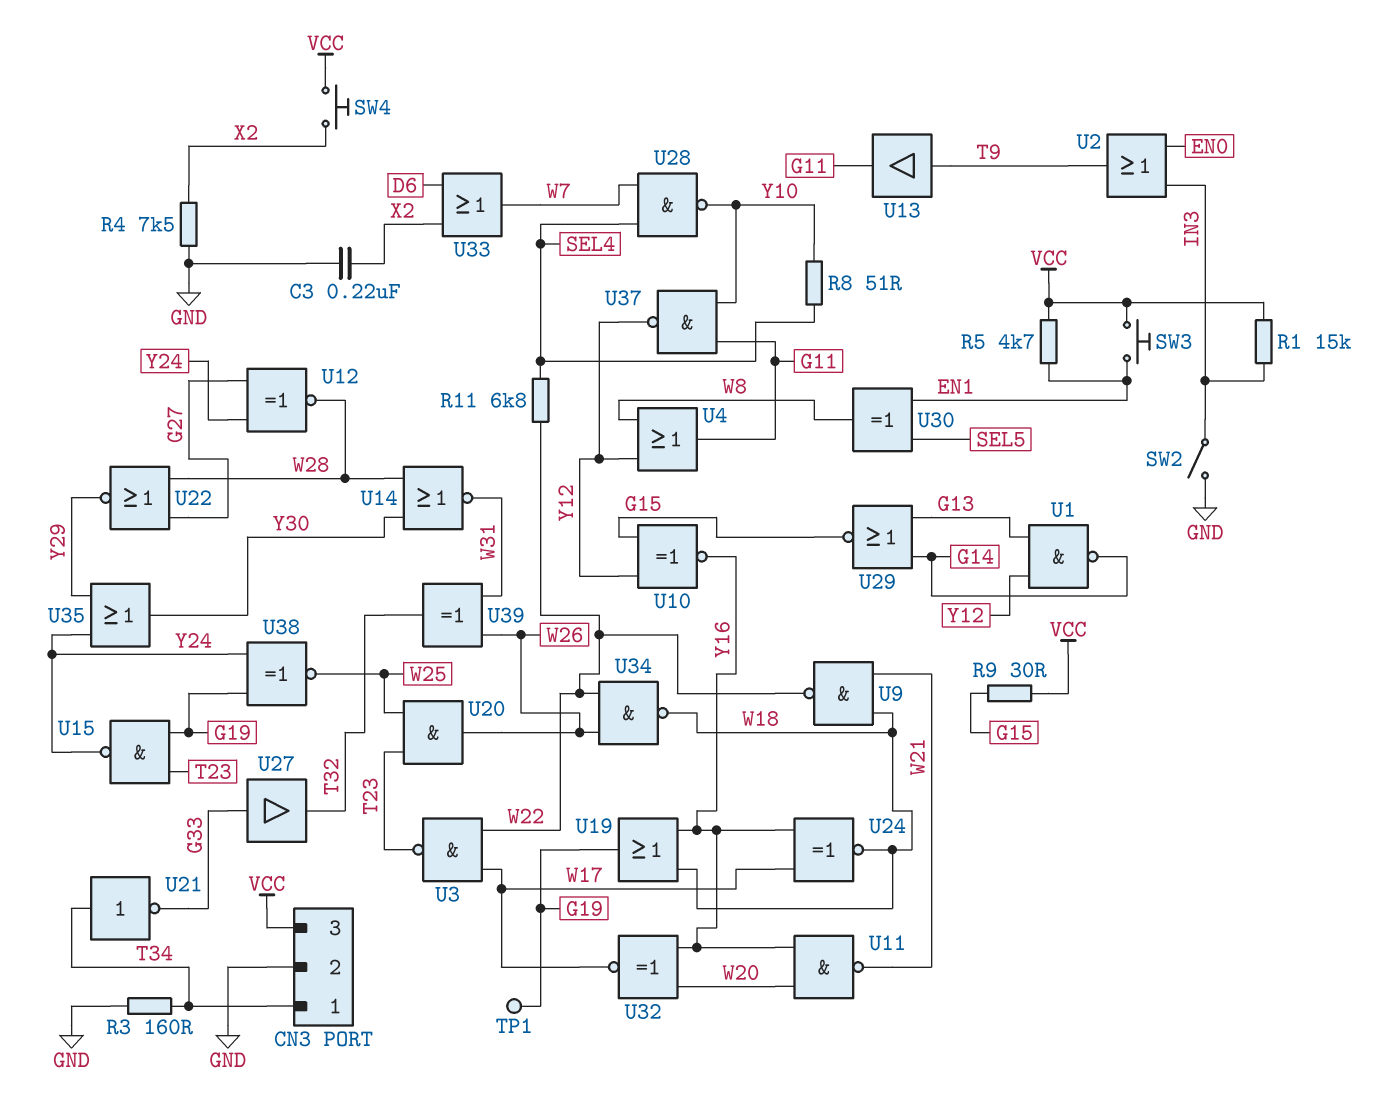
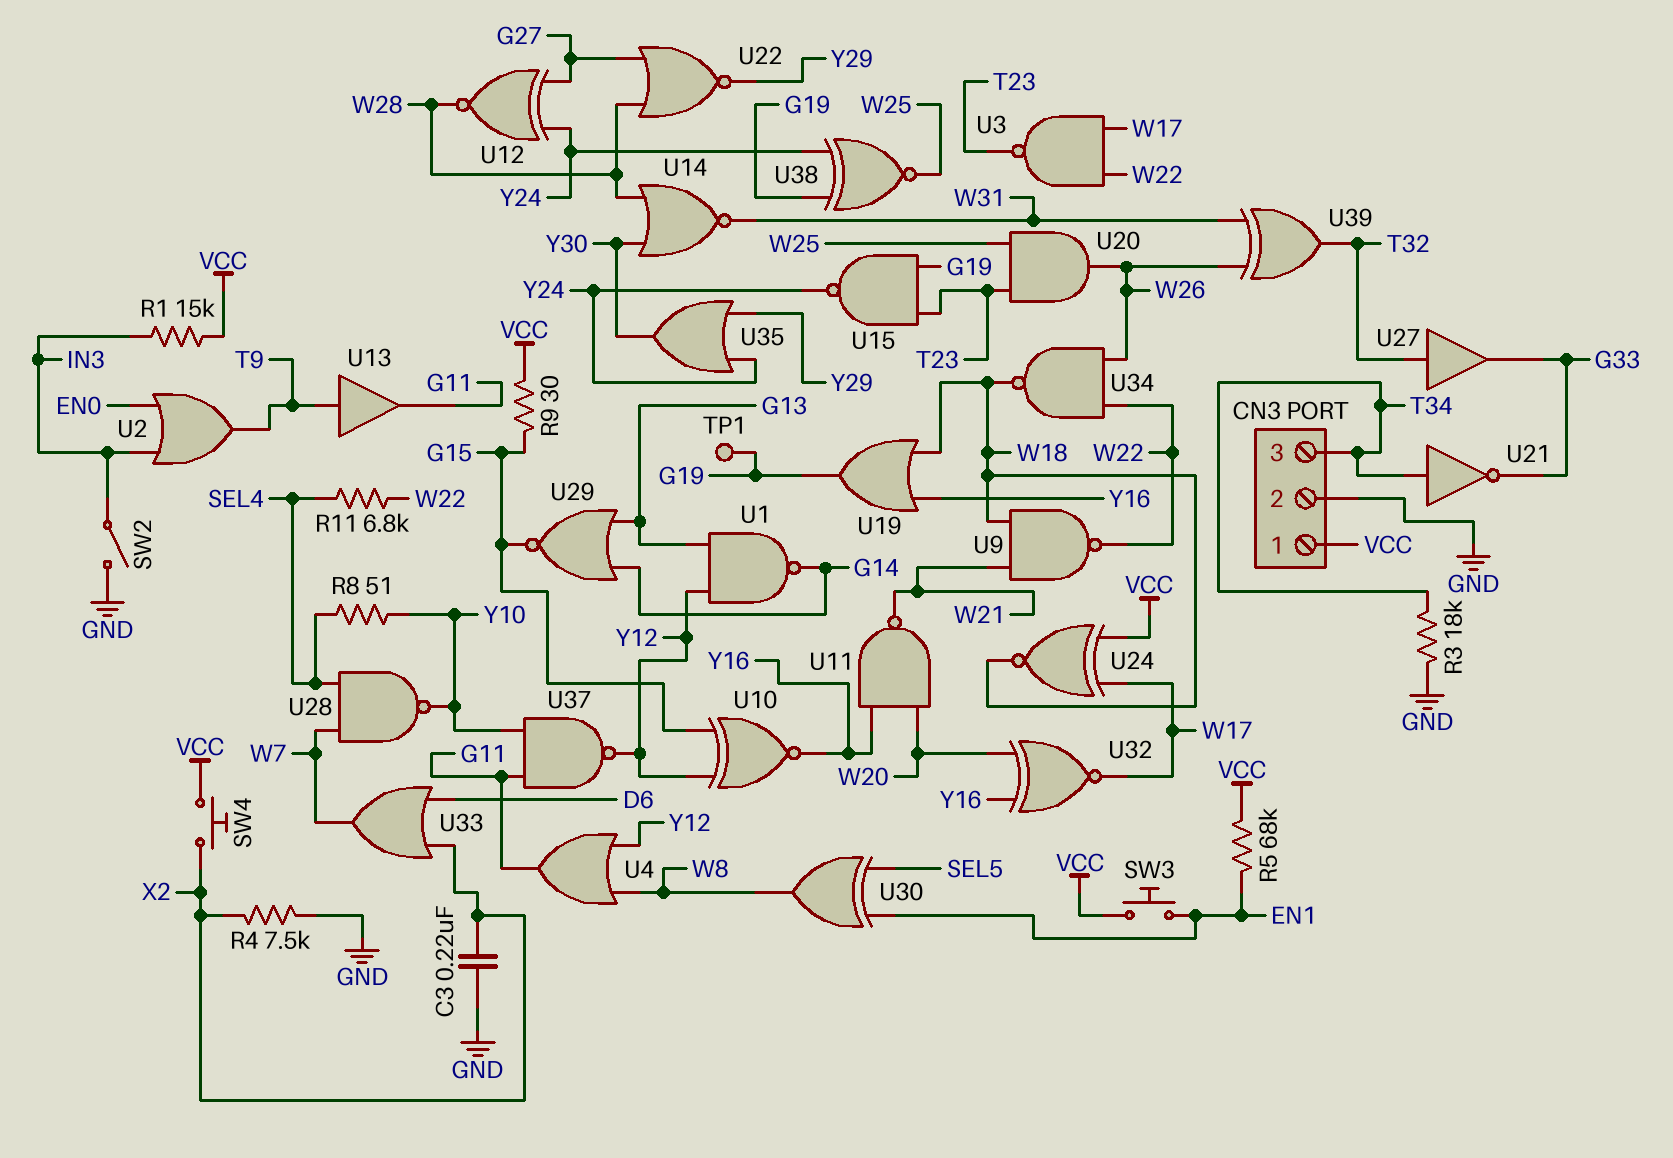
CN3 pin 1: T34 -> VCC
CN3 pin 3: VCC -> T34
R3: 160 (GND, T34) -> 18k (GND, T34)
R5: 4.7k (EN1, VCC) -> 68k (EN1, VCC)
U24: XNOR (in W17, in Y16, out W18) -> XNOR (in VCC, in W17, out W18)
U27: buffer (in G33, out T32) -> buffer (in T32, out G33)

